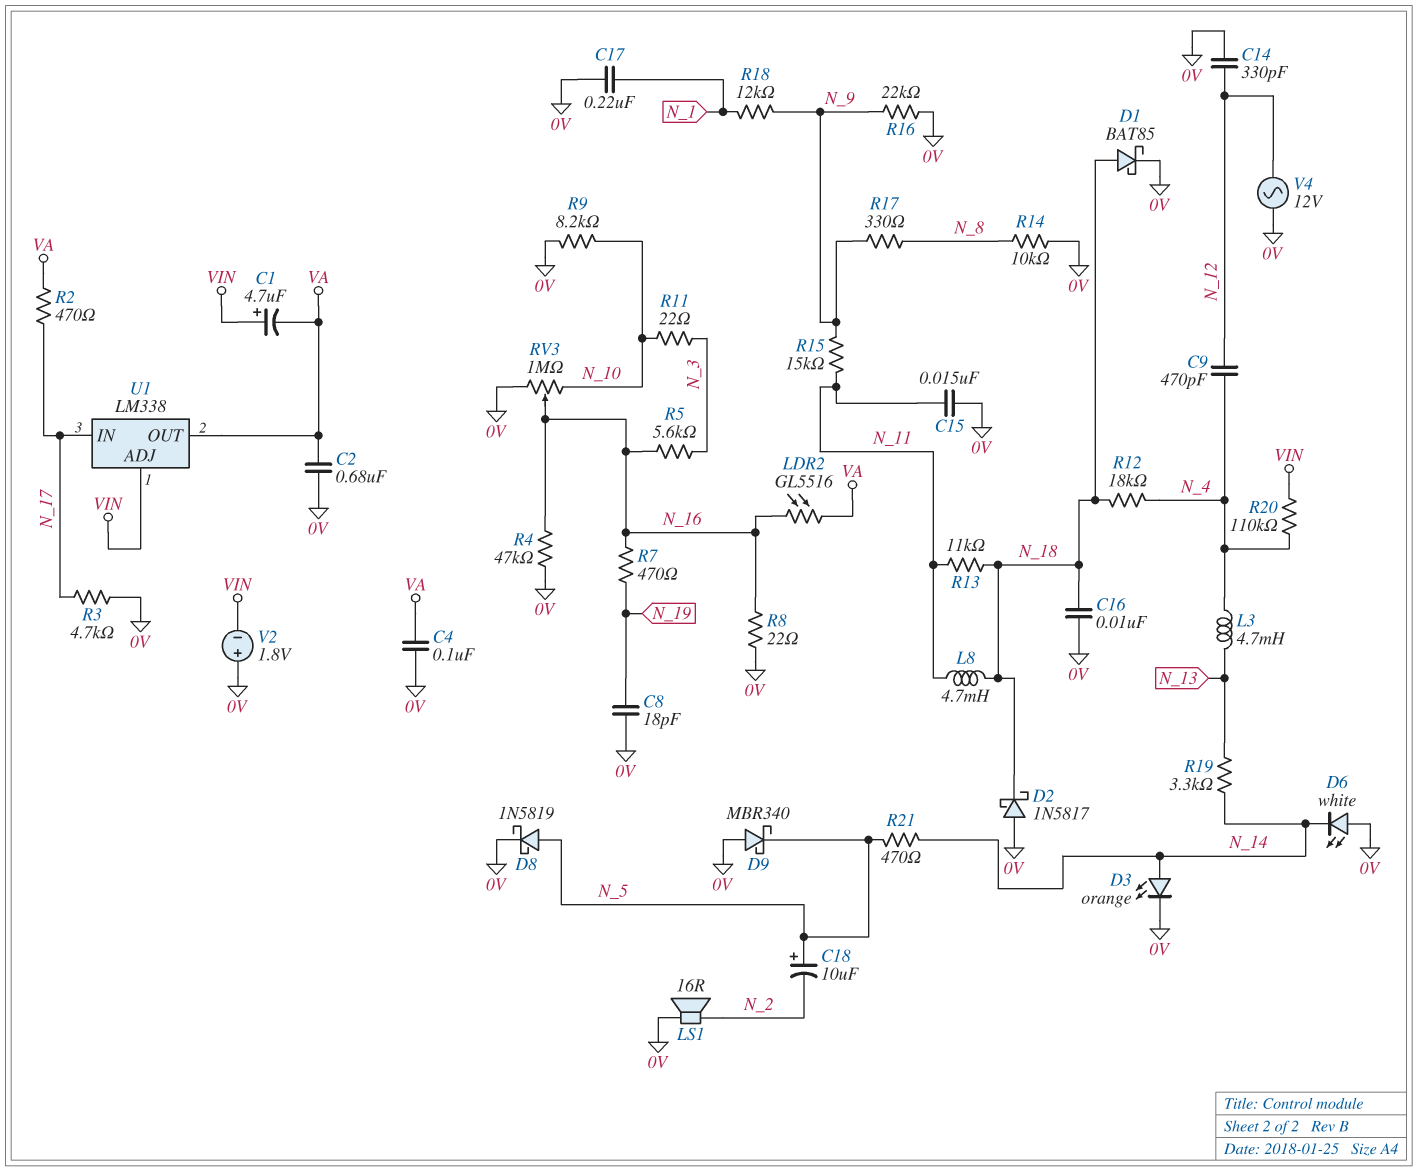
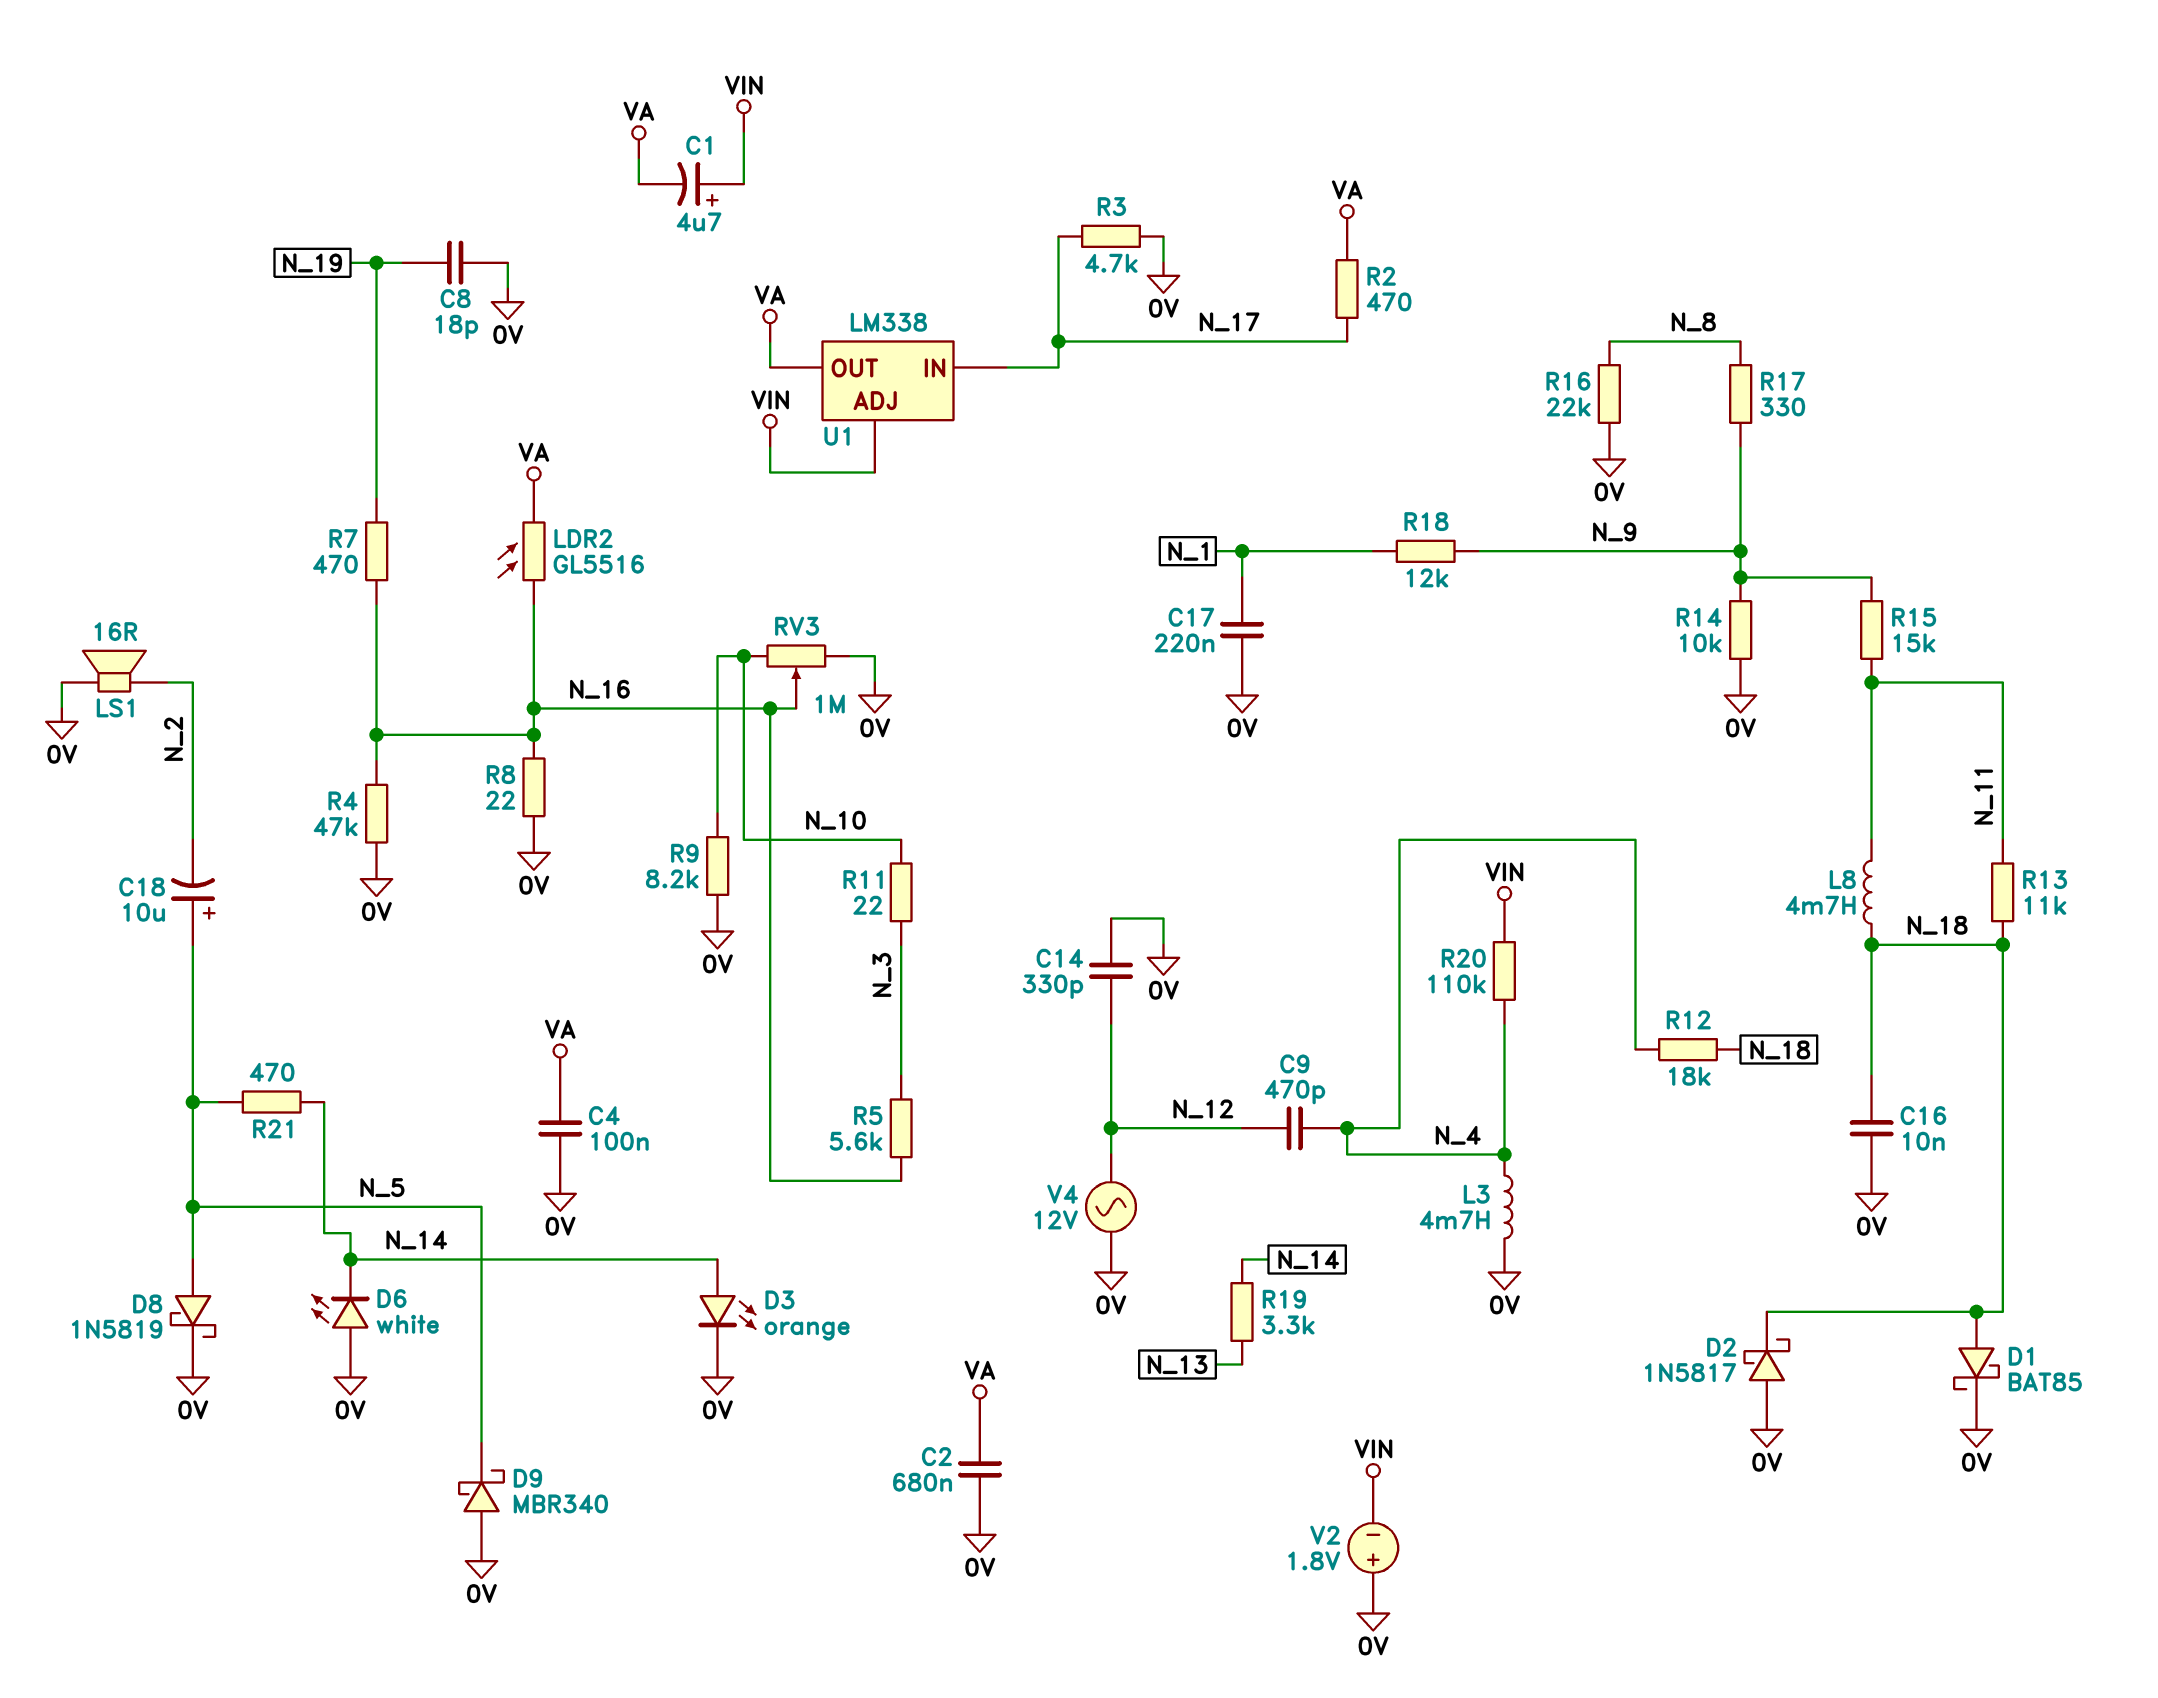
C15: 15nF (0V, N_11) -> none
L3: 4.7mH (N_4, N_13) -> 4.7mH (0V, N_4)
R14: 10k (0V, N_8) -> 10k (0V, N_9)
R16: 22k (0V, N_9) -> 22k (0V, N_8)

